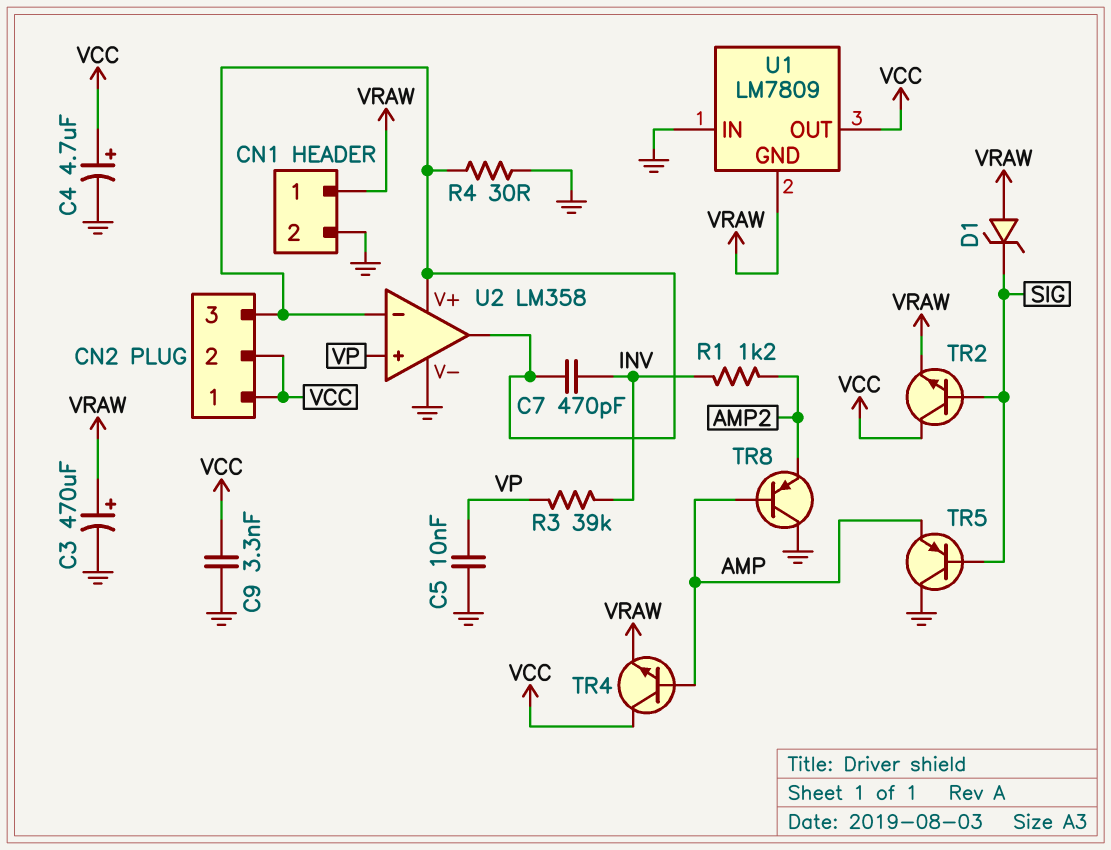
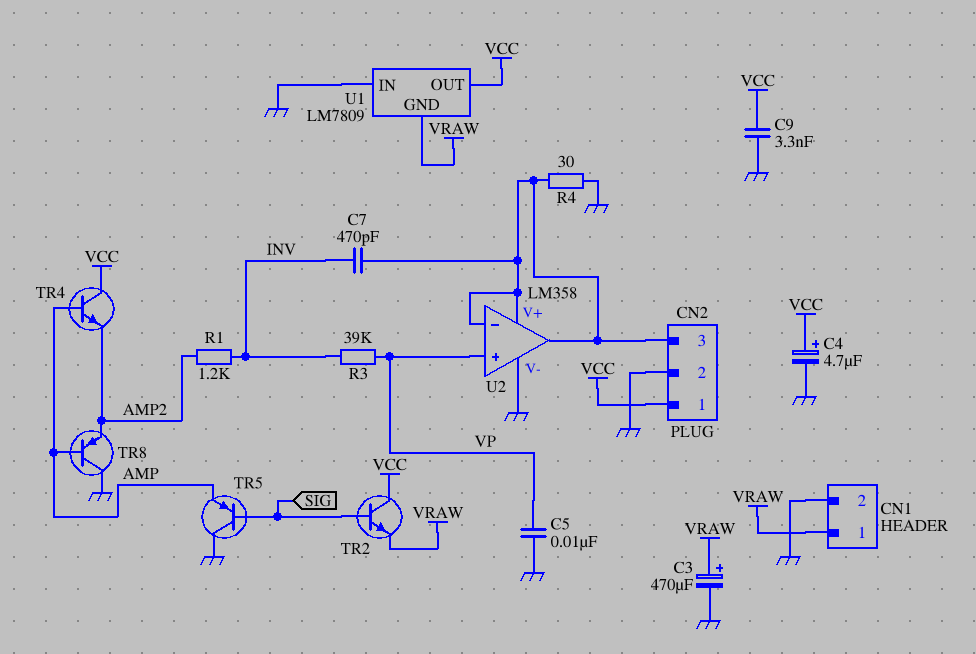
CN2 pin 2: VCC -> GND
D1: zener (A VRAW, K SIG) -> none
TR4: NPN (B AMP, C VCC, E VRAW) -> NPN (B AMP, C VCC, E AMP2)

